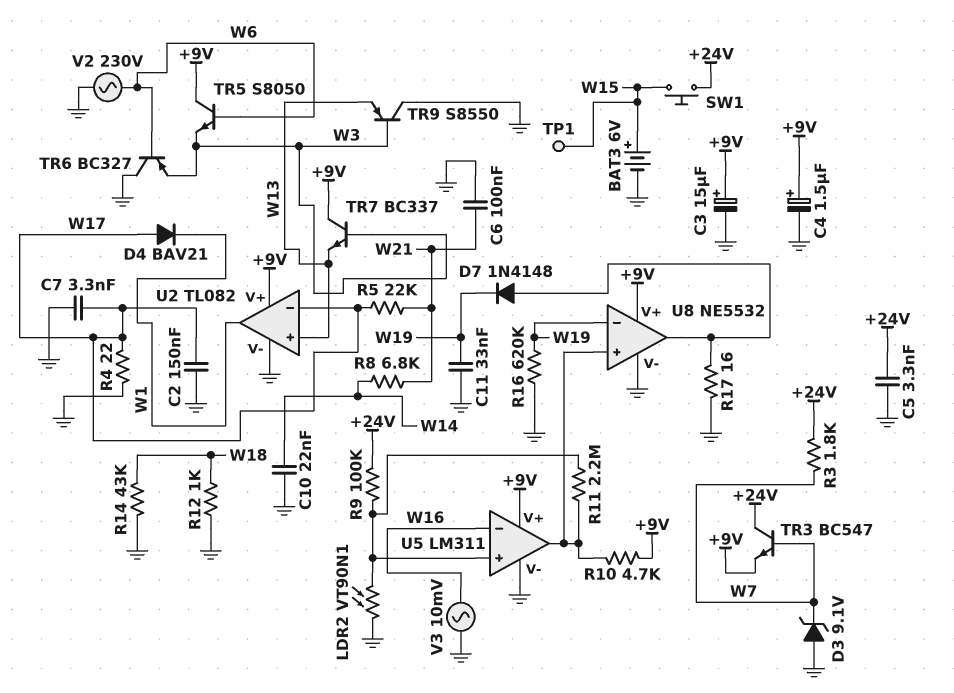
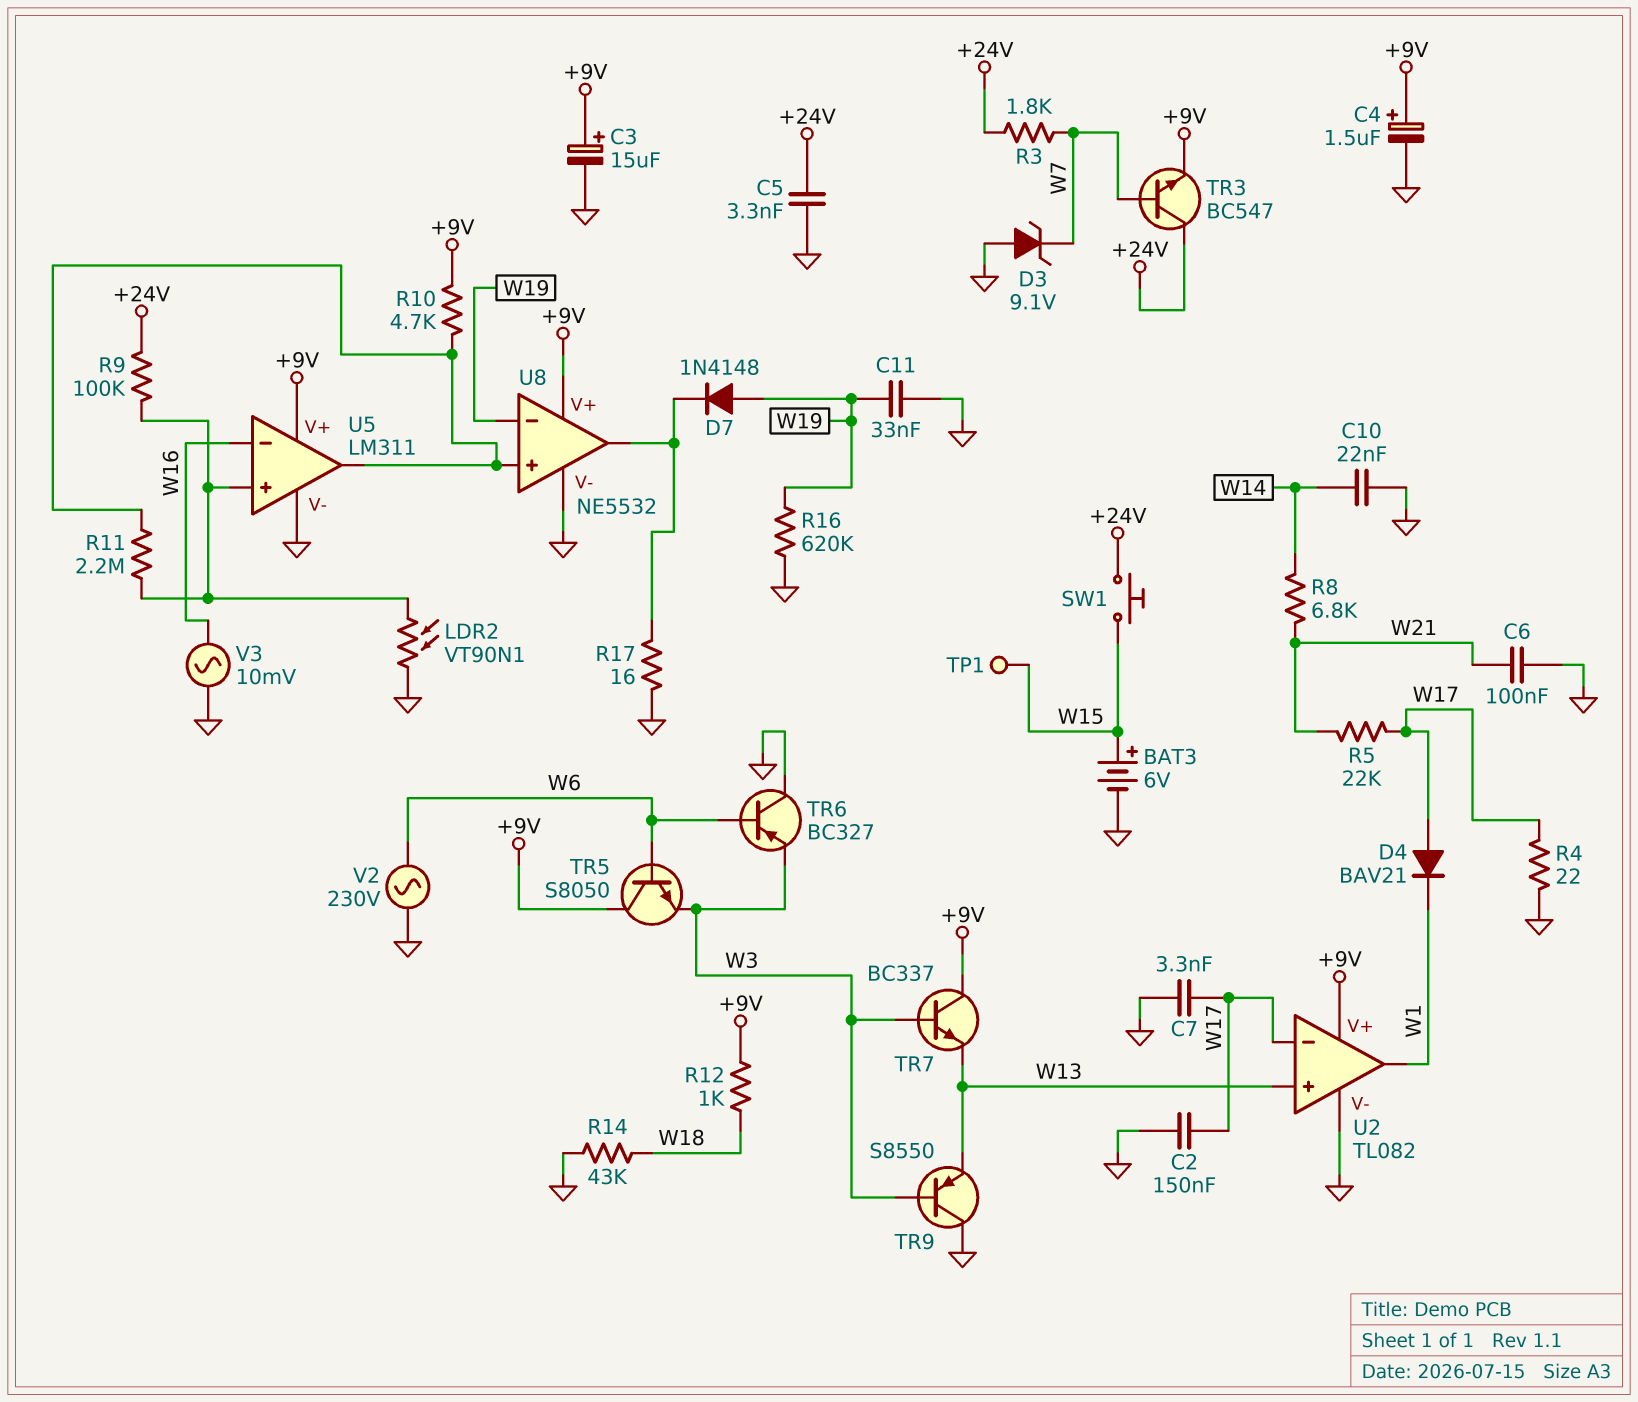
D7: diode 1N4148 (A U8/out, K W19) -> diode 1N4148 (A W19, K U8/out)
R12: 1k (GND, W18) -> 1k (+9V, W18)

